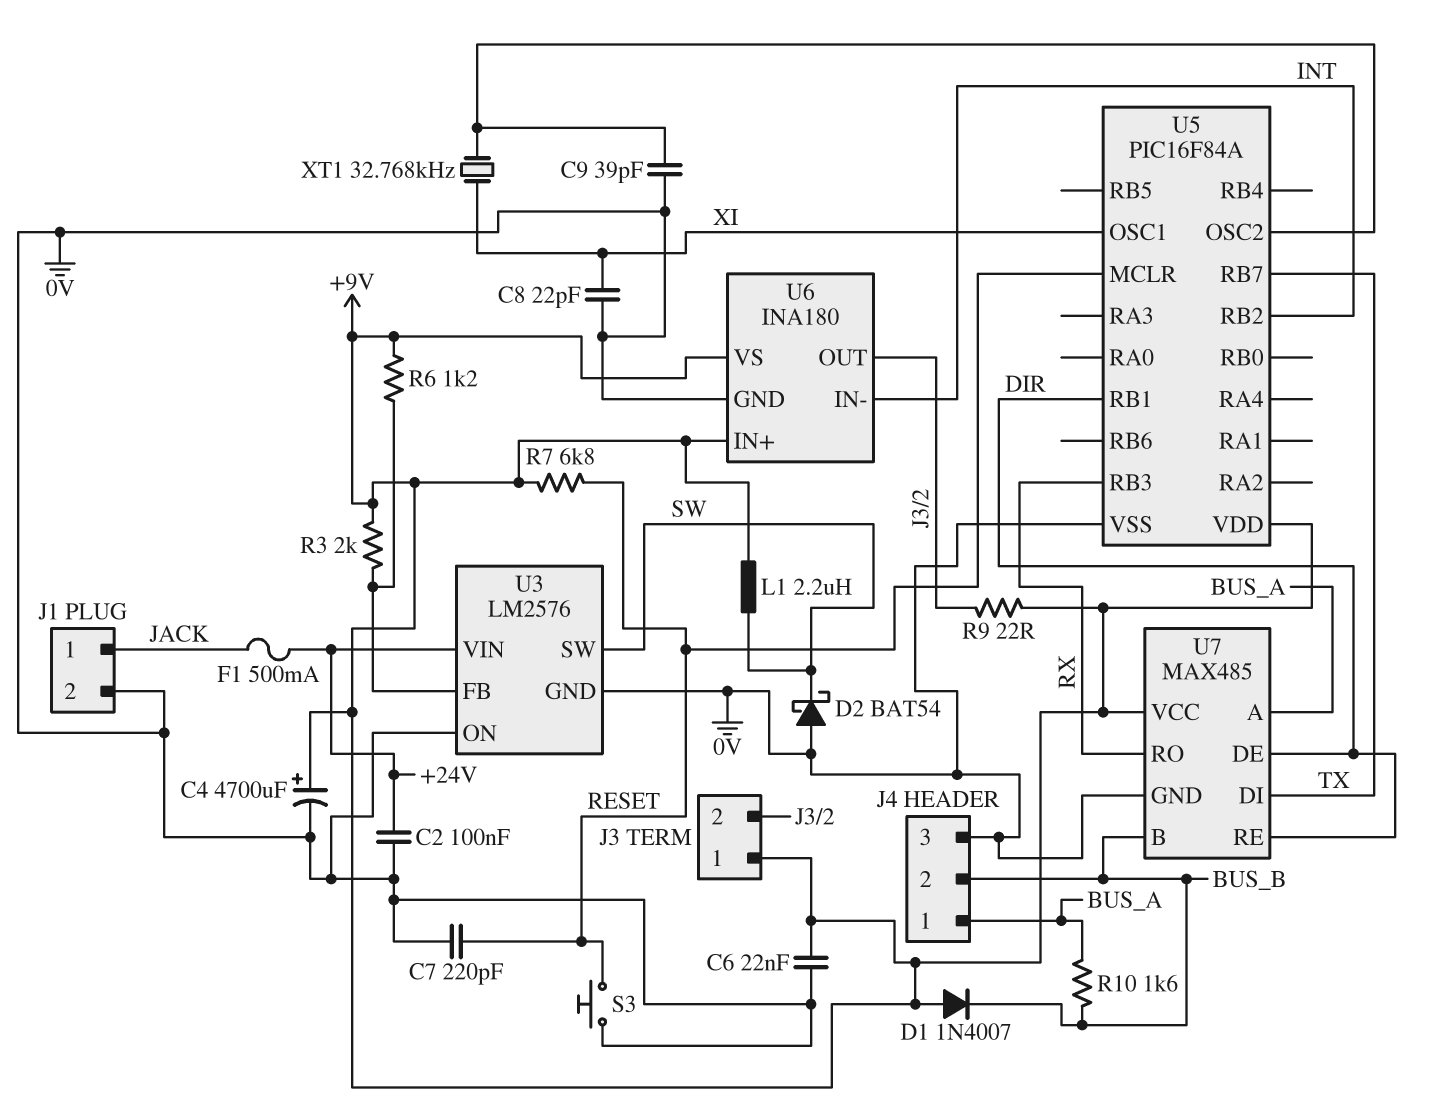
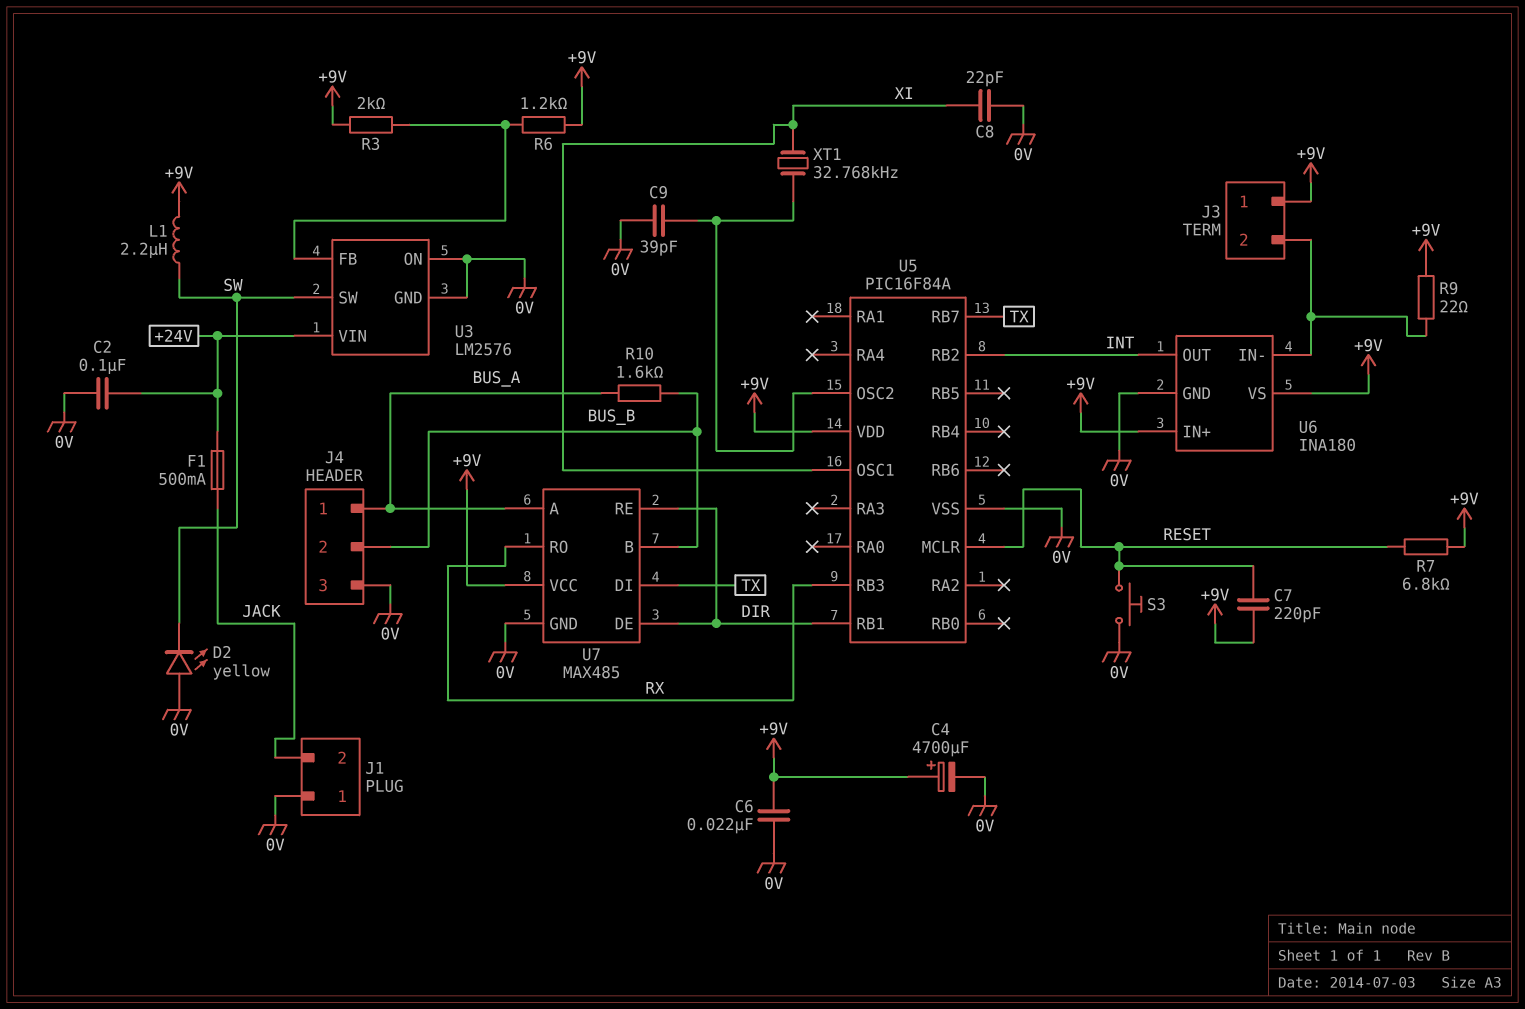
C7: 220pF (0V, RESET) -> 220pF (+9V, RESET)
D1: diode 1N4007 (A +9V, K BUS_B) -> none
D2: schottky BAT54 (A 0V, K SW) -> LED yellow (A 0V, K SW)
J1 pin 1: JACK -> 0V
J1 pin 2: 0V -> JACK
U6 pin IN-: INT -> J3/2
U6 pin OUT: J3/2 -> INT

